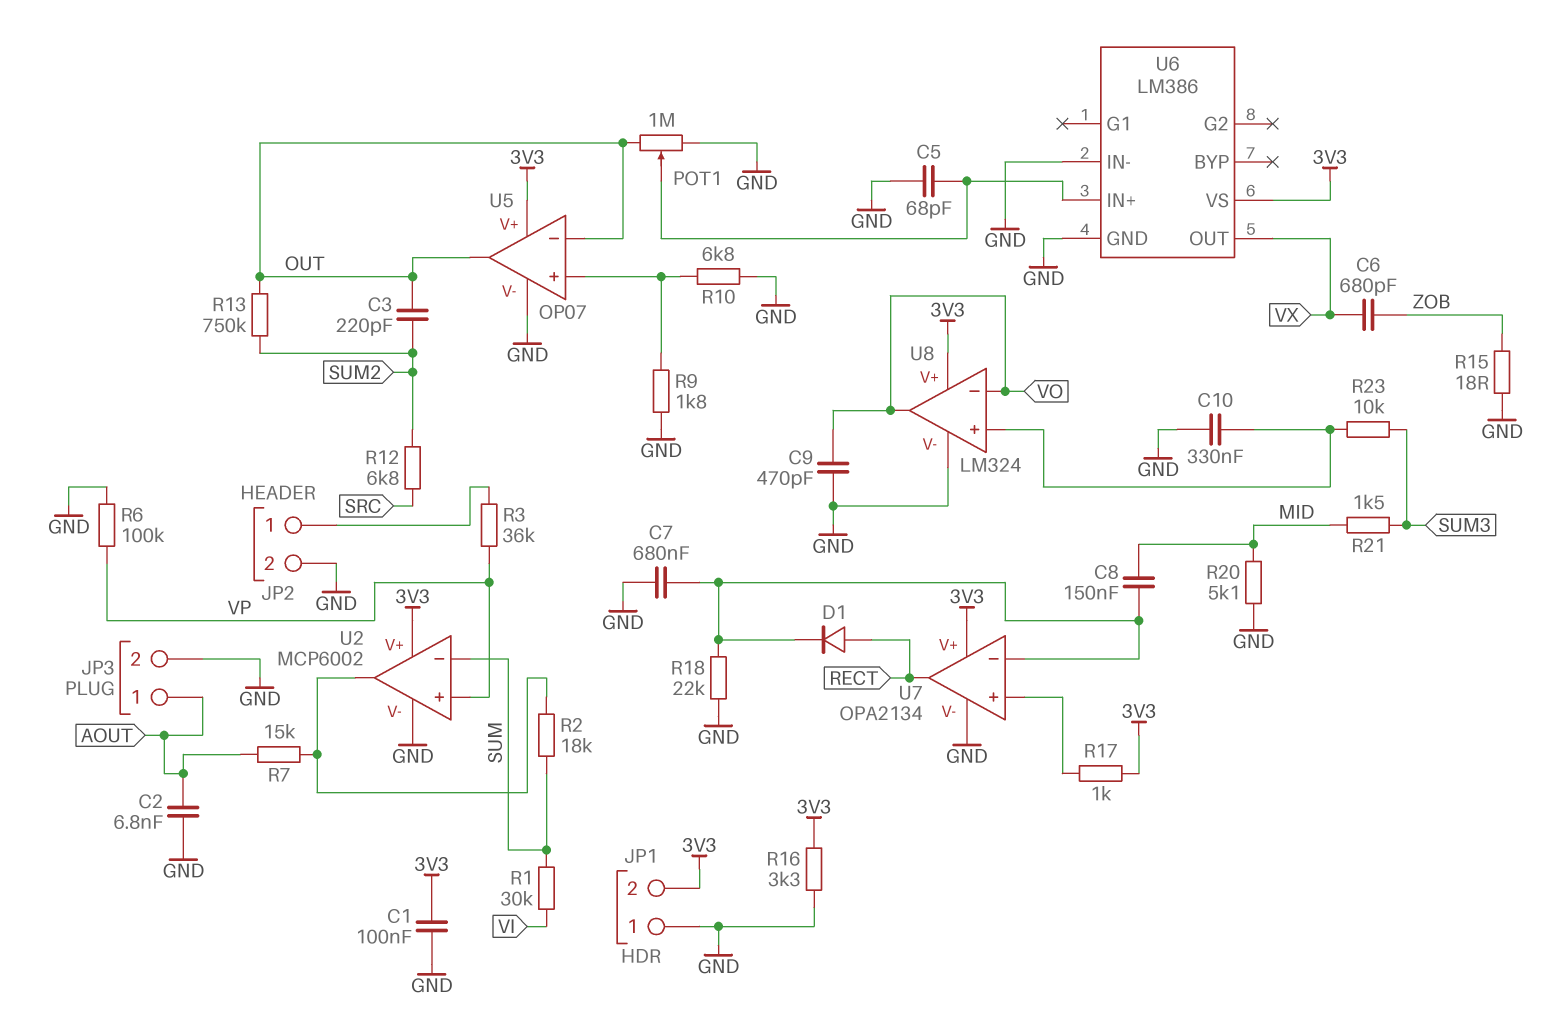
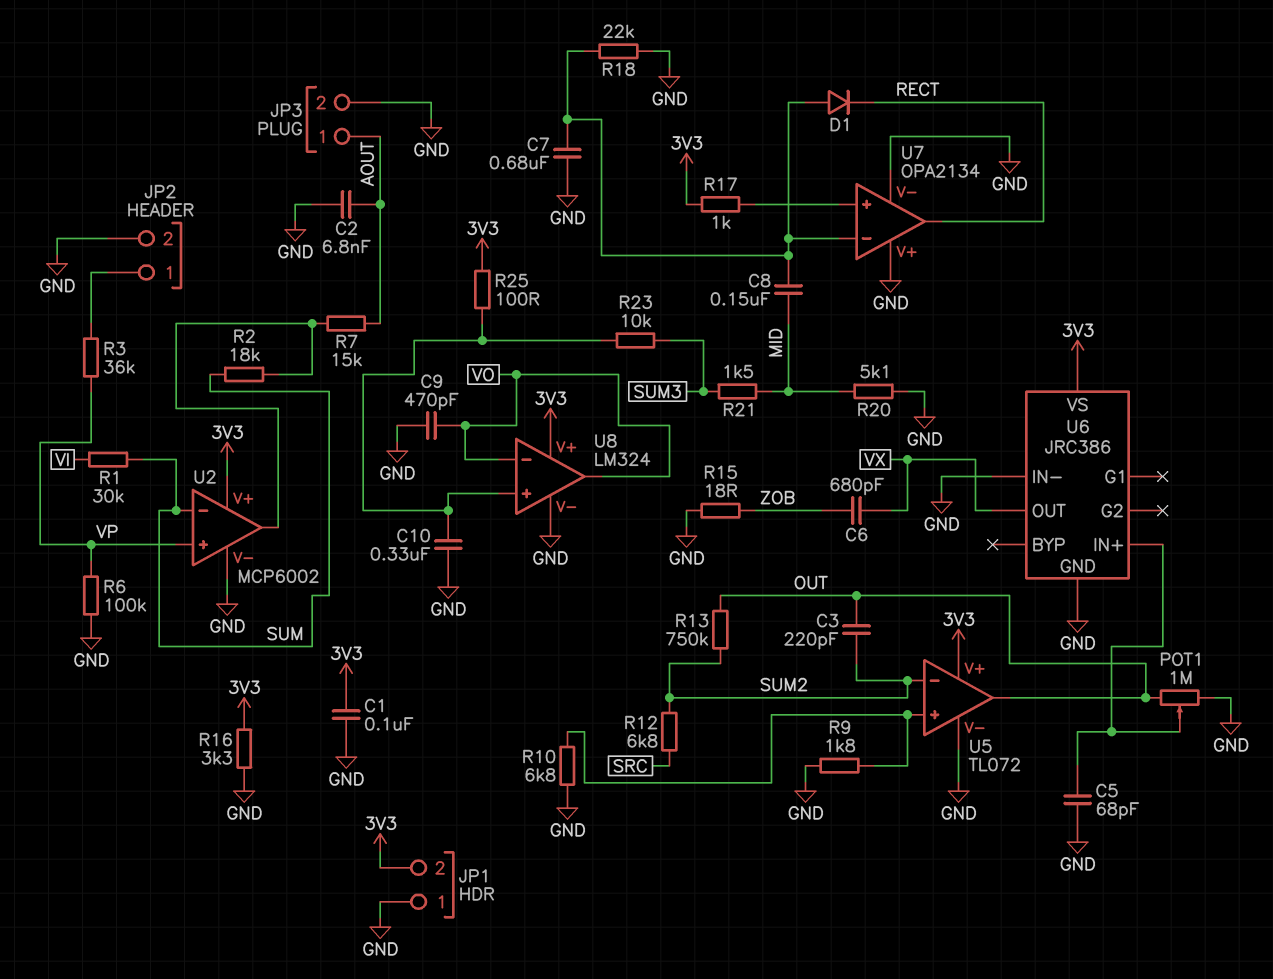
D1: diode (A RECT, K U7/in-) -> diode (A U7/in-, K RECT)
R25: none -> 100 (3V3, U8/in+)
U5: OP07 -> TL072
U5 pin in-: OUT -> SUM2
U6: LM386 -> JRC386
U7 pin V+: 3V3 -> GND

